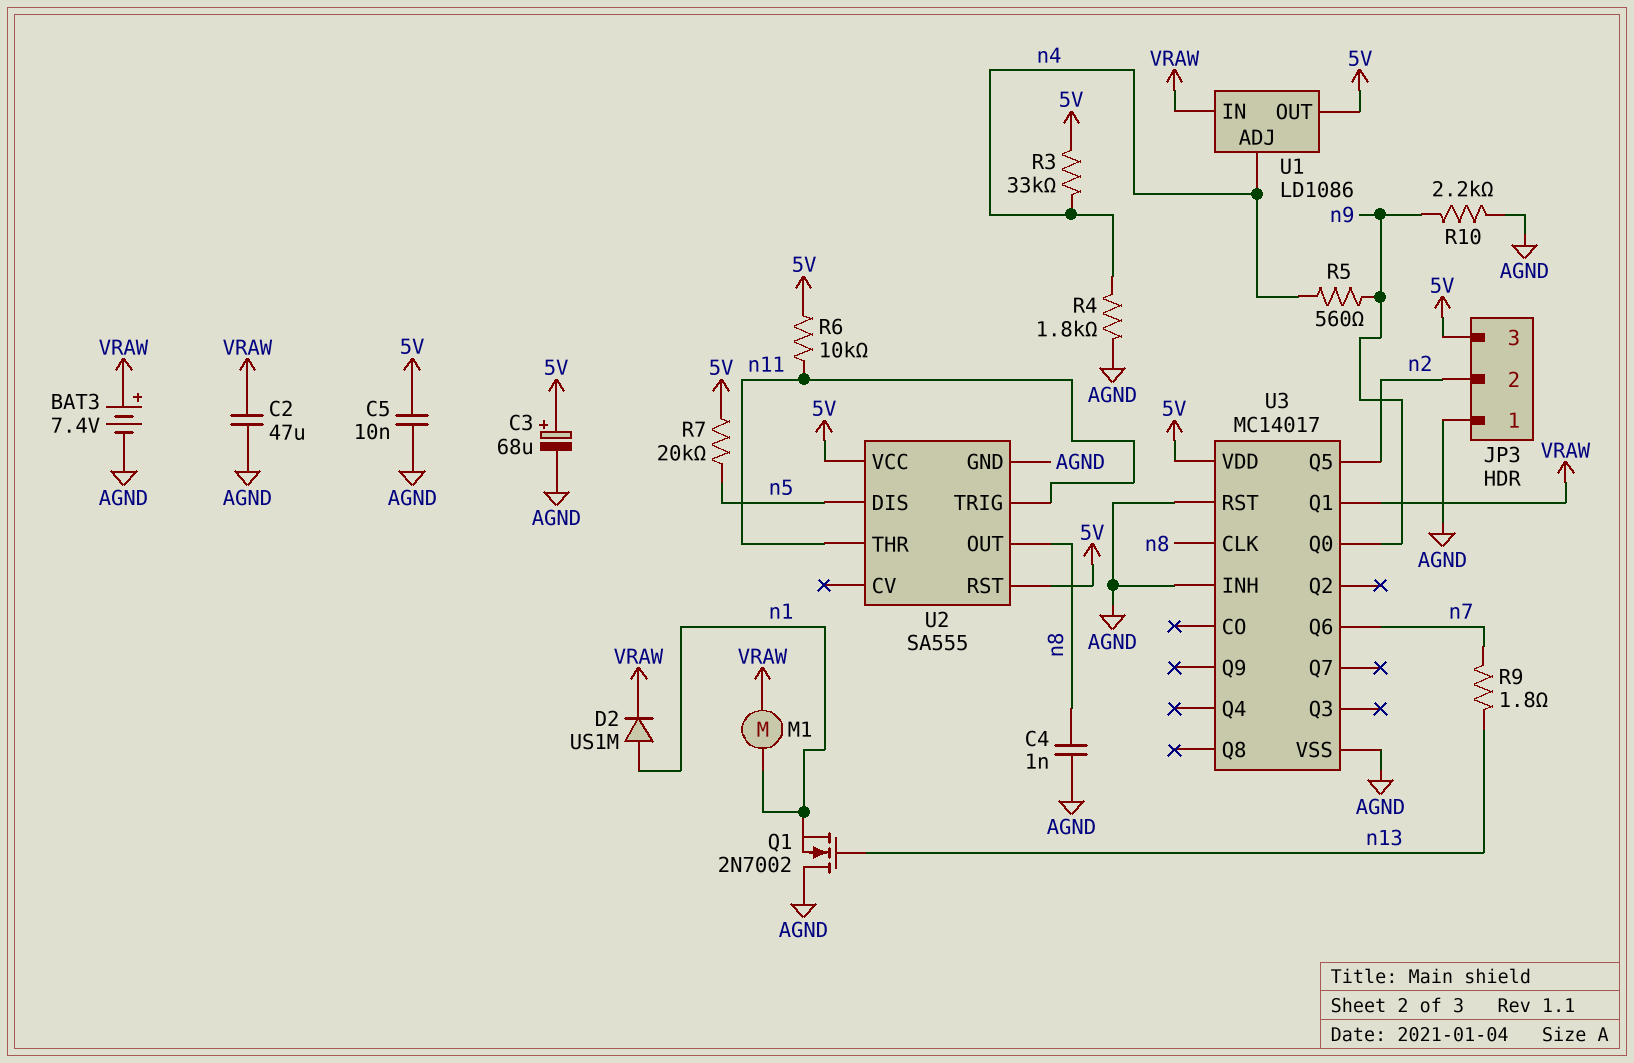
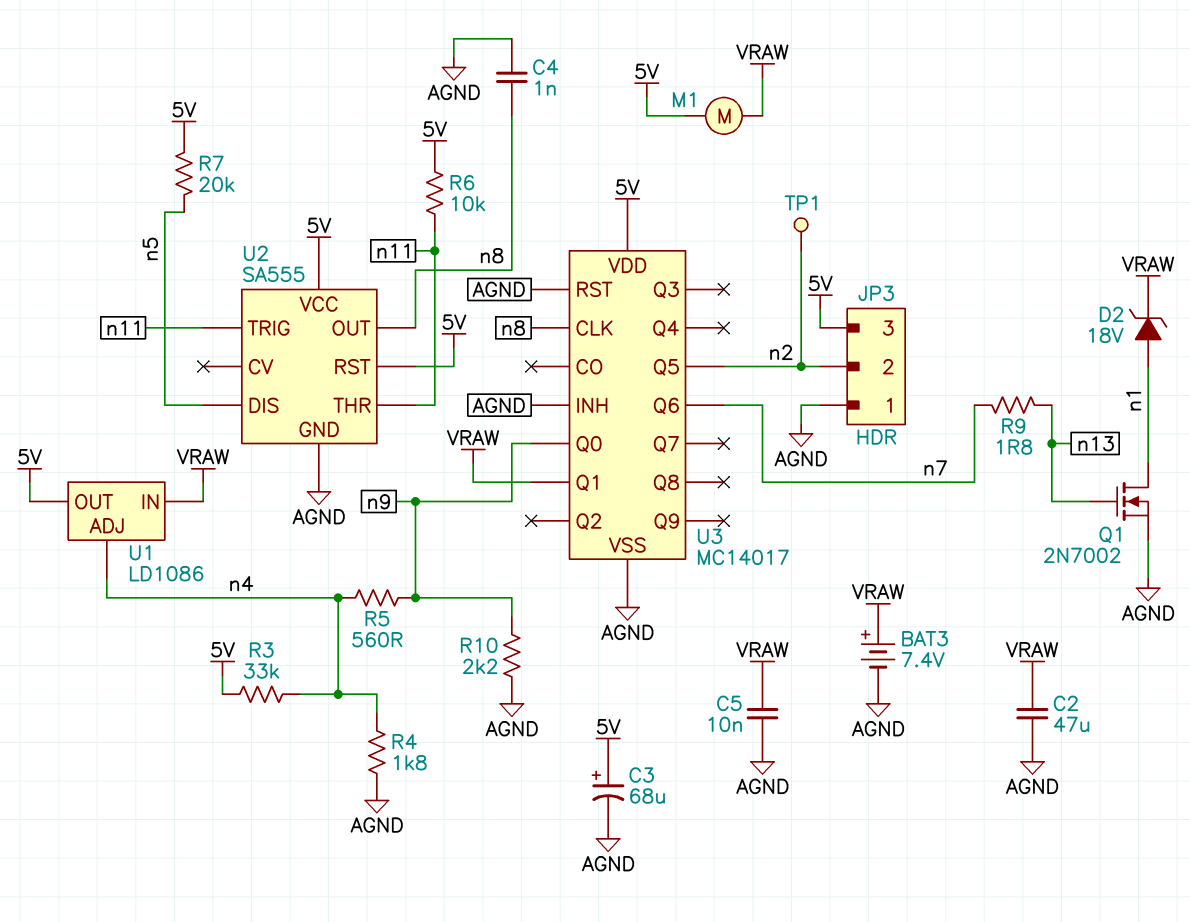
C5: 10nF (5V, AGND) -> 10nF (AGND, VRAW)
D2: diode US1M (A n1, K VRAW) -> zener 18V (A n1, K VRAW)
M1: motor (VRAW, n1) -> motor (5V, VRAW)
Q1: NMOS 2N7002 (G n13, D AGND, S n1) -> NMOS 2N7002 (G n13, D n1, S AGND)
TP1: none -> test point (n2)

